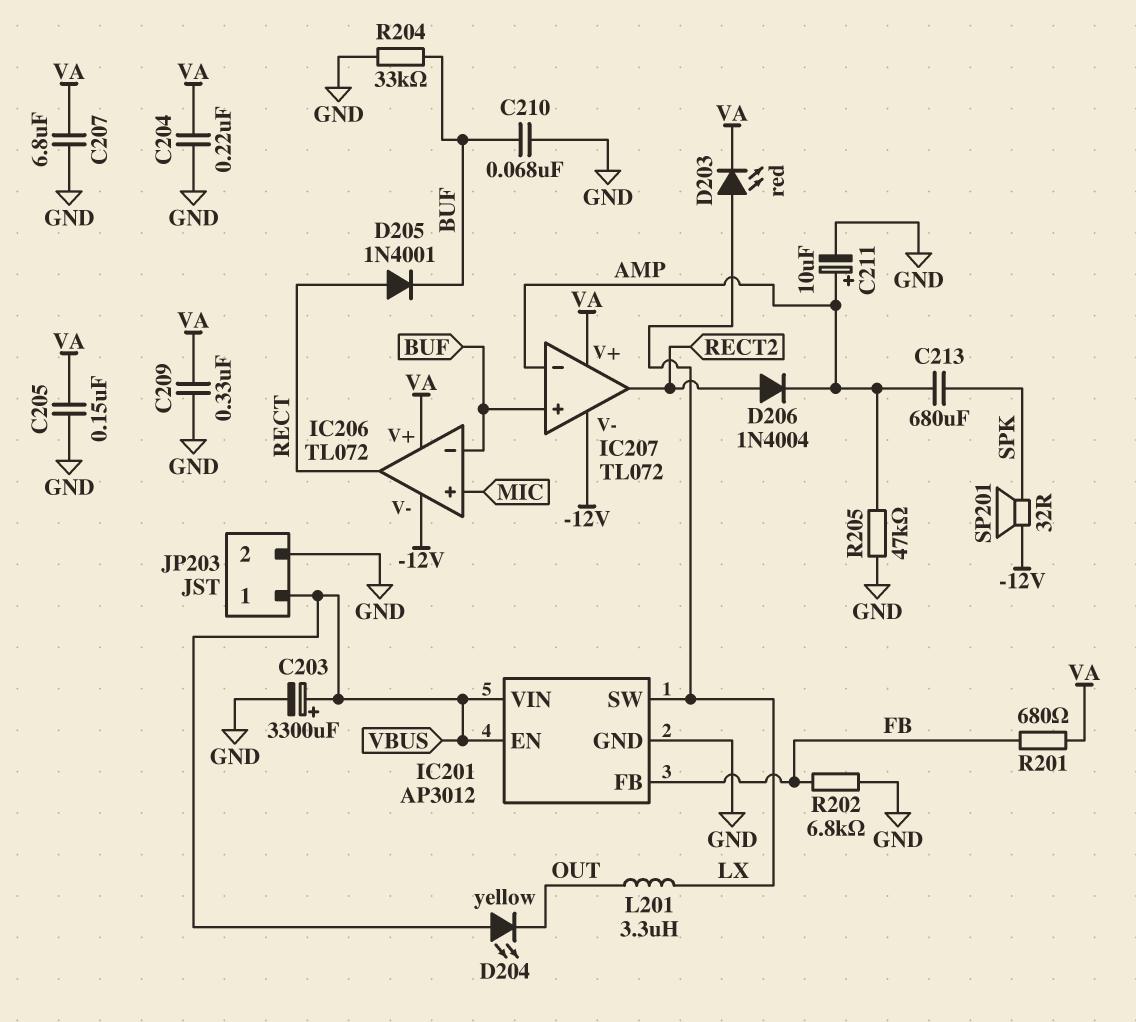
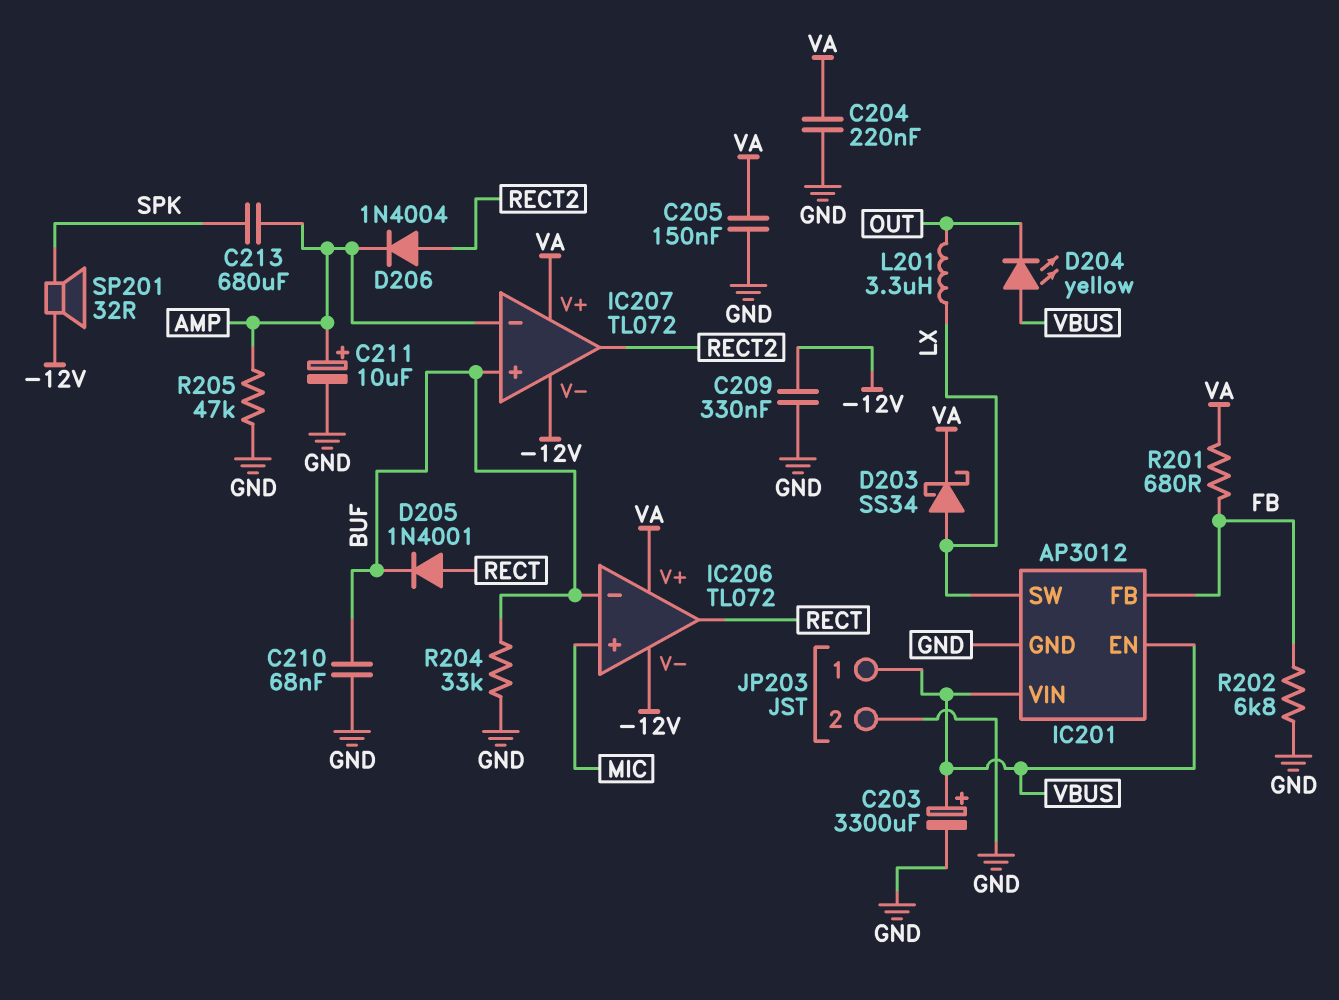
C207: 6.8uF (GND, VA) -> none
C209: 330nF (GND, VA) -> 330nF (-12V, GND)
D203: LED red (A LX, K VA) -> schottky SS34 (A LX, K VA)

